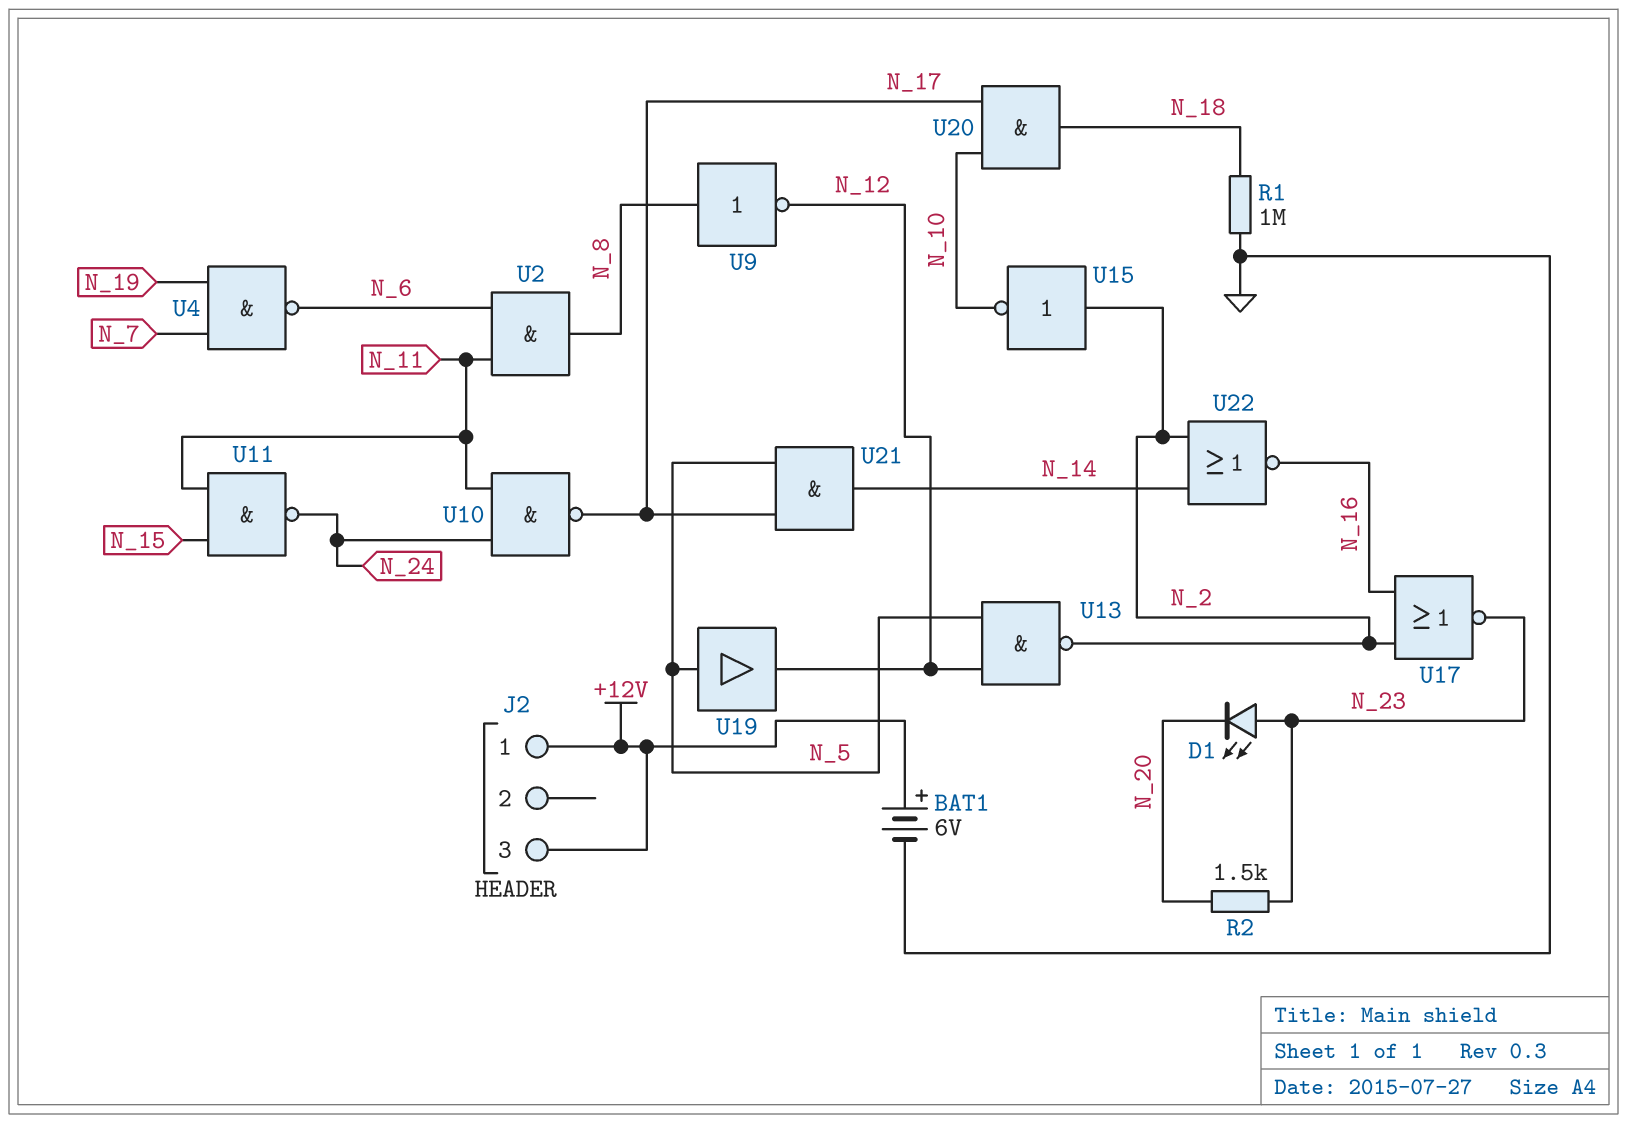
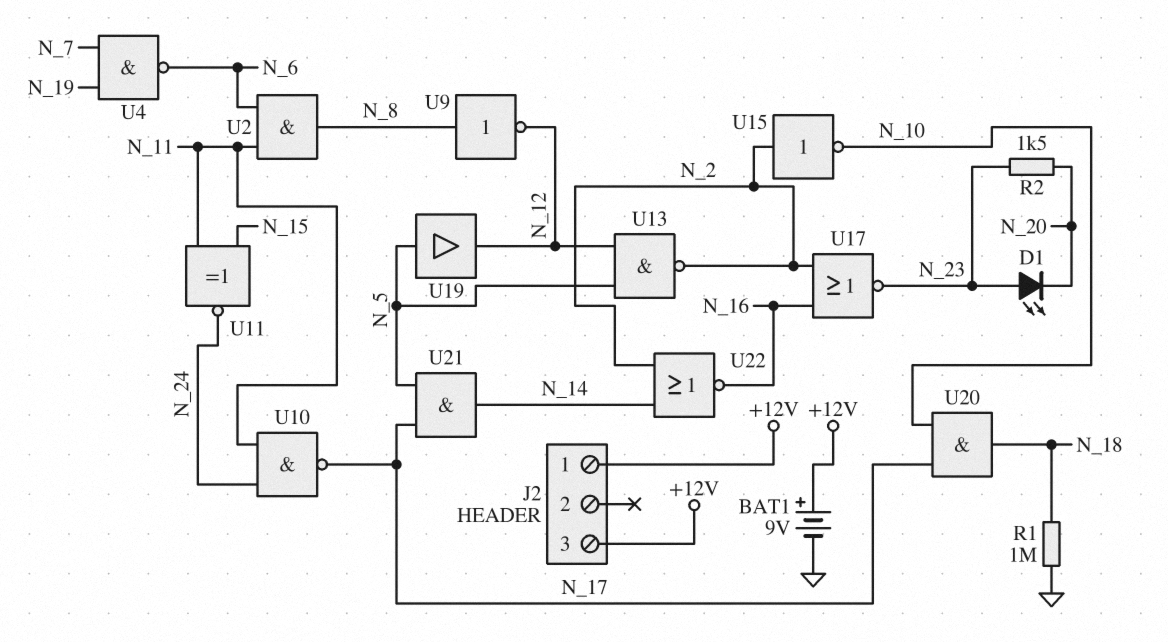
BAT1: 6V (plus +12V, minus GND) -> 9V (plus +12V, minus GND)
U11: NAND (in N_11, in N_15, out N_24) -> XNOR (in N_11, in N_15, out N_24)

